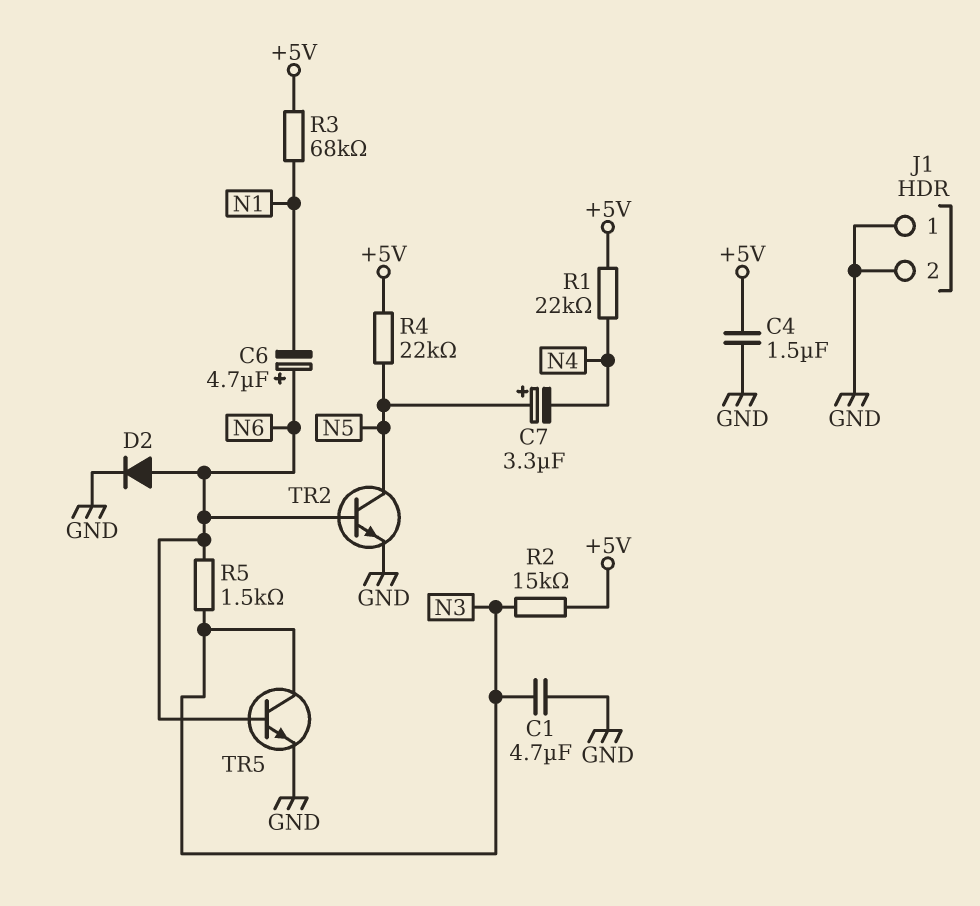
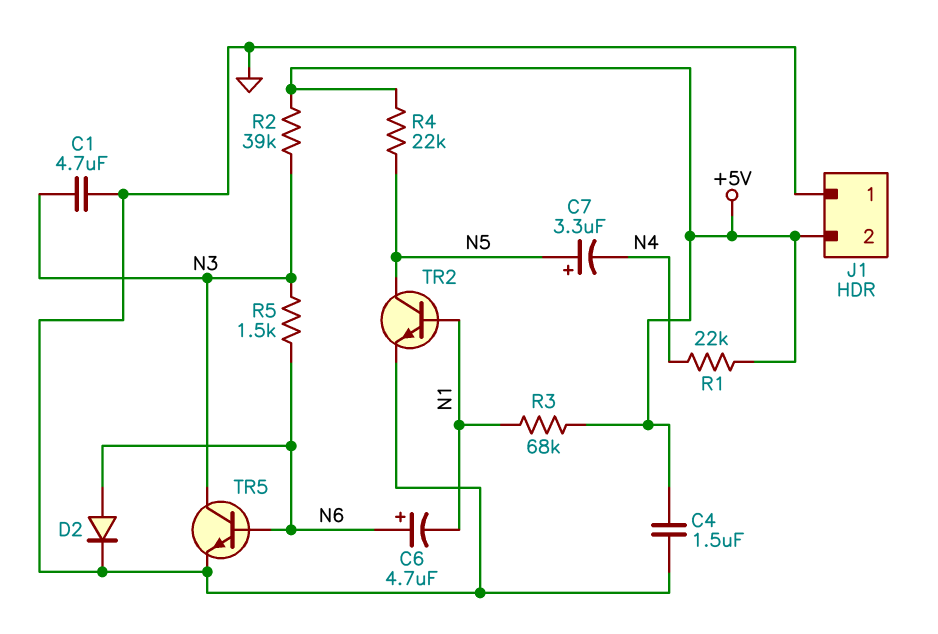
J1 pin 2: GND -> +5V
R2: 15k (+5V, N3) -> 39k (+5V, N3)
TR2: NPN (B N6, C N5, E GND) -> NPN (B N1, C N5, E GND)

